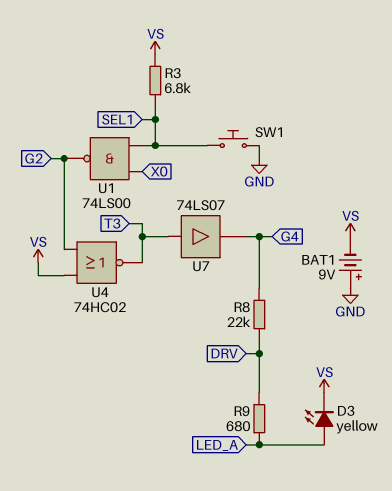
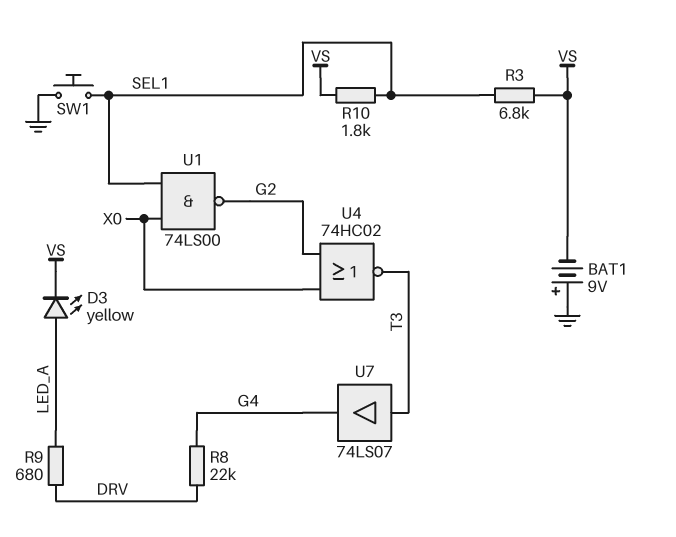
R10: none -> 1.8k (SEL1, VS)
U4: NOR 74HC02 (in G2, in VS, out T3) -> NOR 74HC02 (in G2, in X0, out T3)

